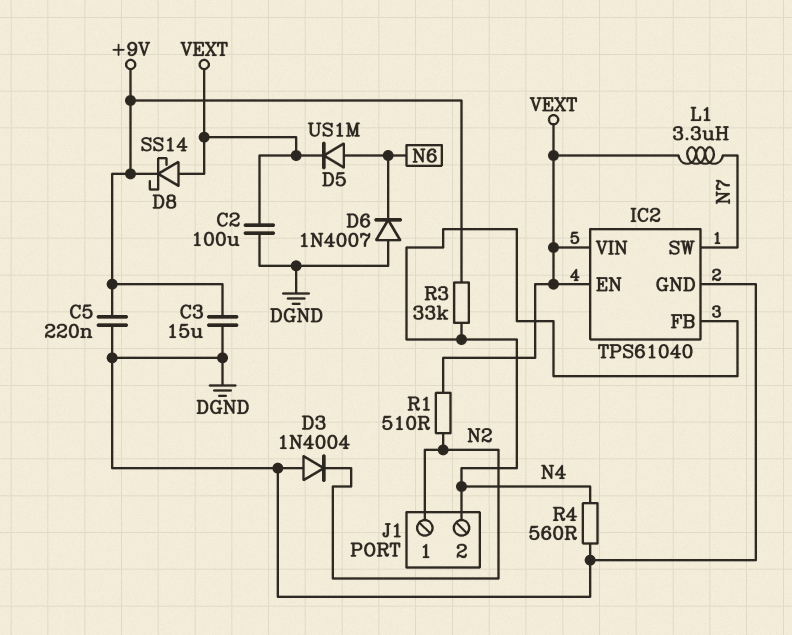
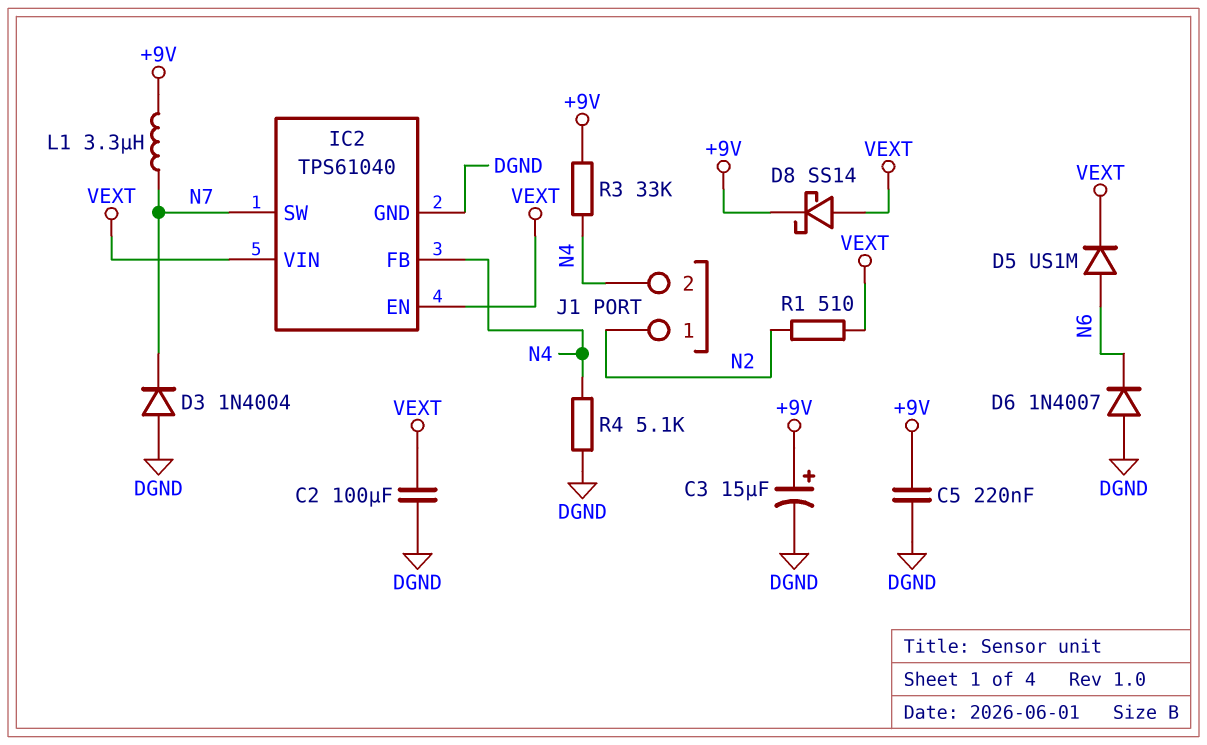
C3: 15uF (+9V, DGND) -> 15uF (plus +9V, minus DGND)
D3: diode 1N4004 (A DGND, K N2) -> diode 1N4004 (A DGND, K N7)
L1: 3.3uH (N7, VEXT) -> 3.3uH (+9V, N7)
R4: 560 (DGND, N4) -> 5.1k (DGND, N4)

